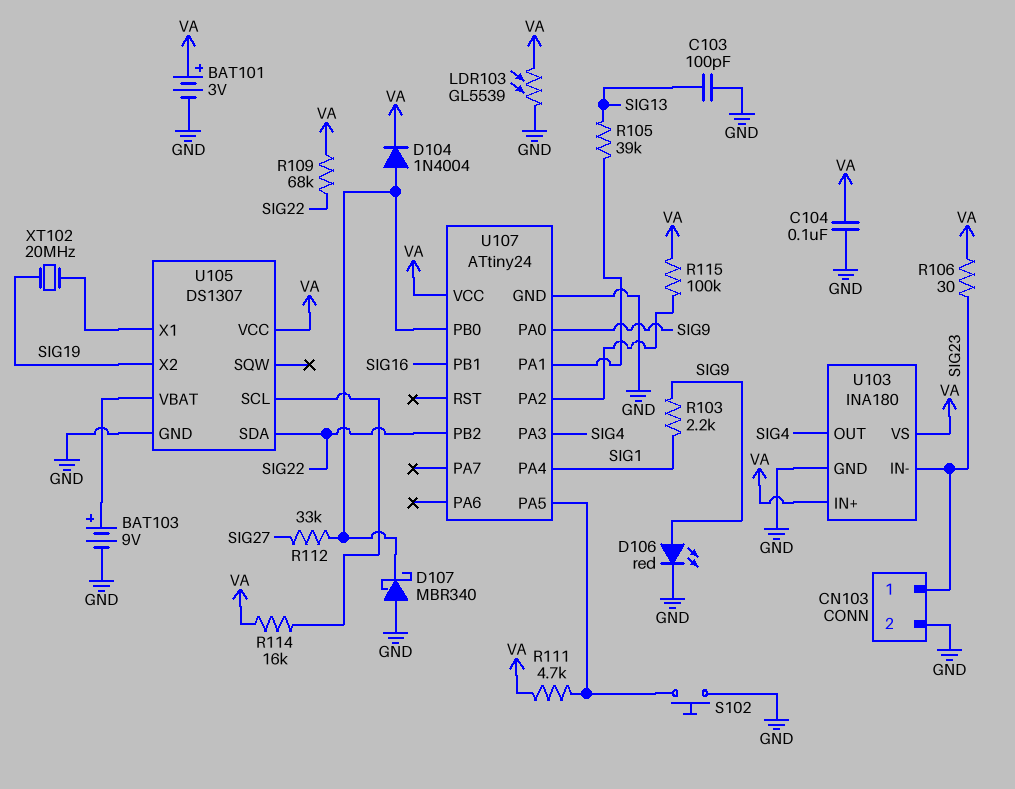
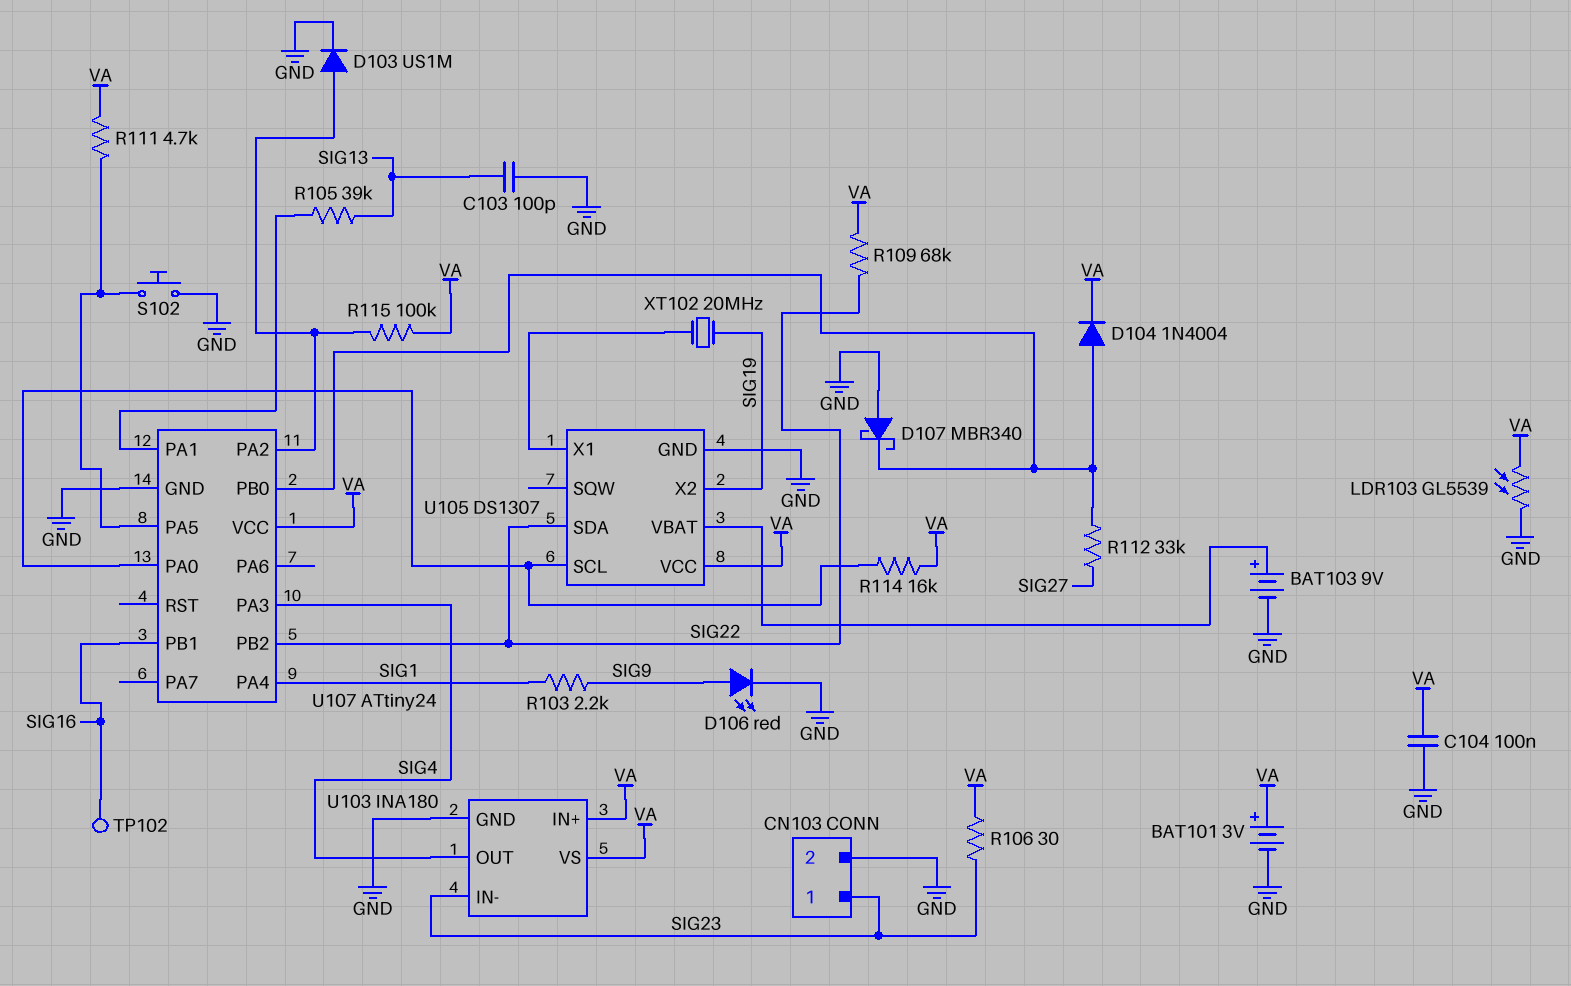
D103: none -> diode US1M (A U107/PA2, K GND)
TP102: none -> test point (SIG16)
U107 pin PA0: SIG9 -> U105/SCL

